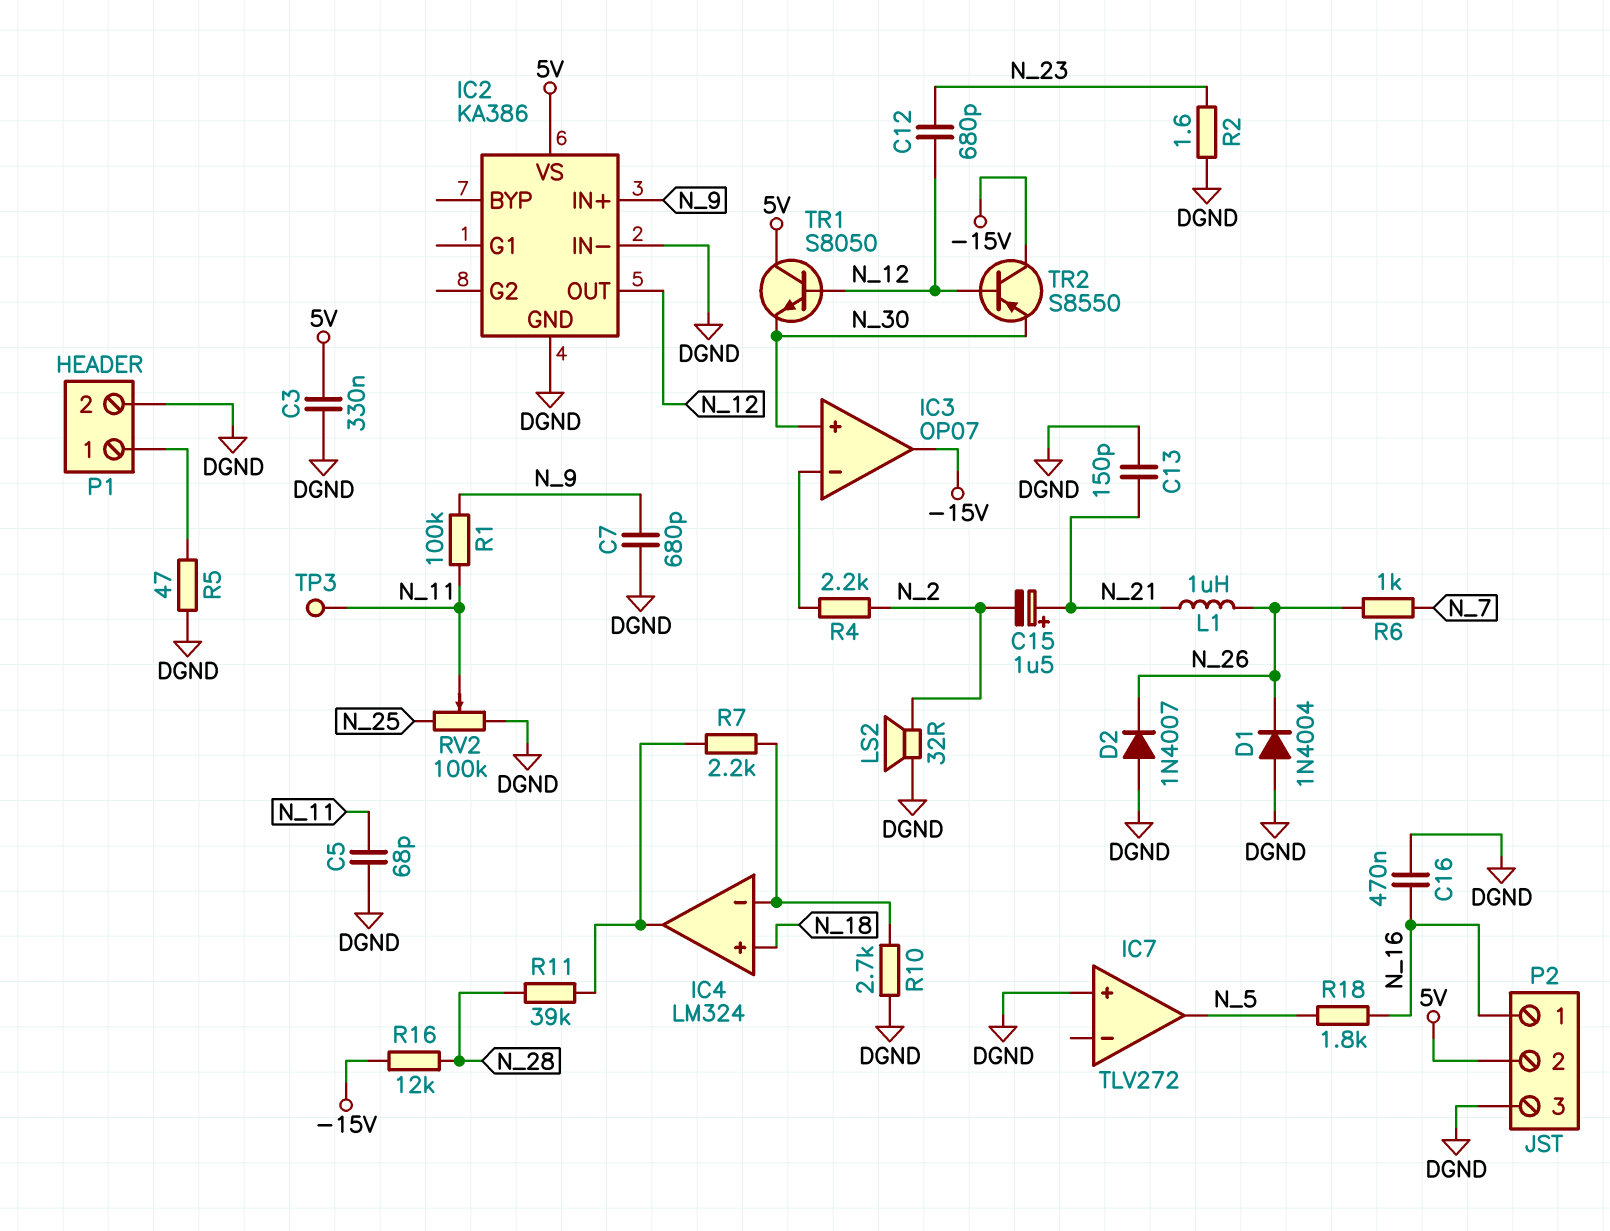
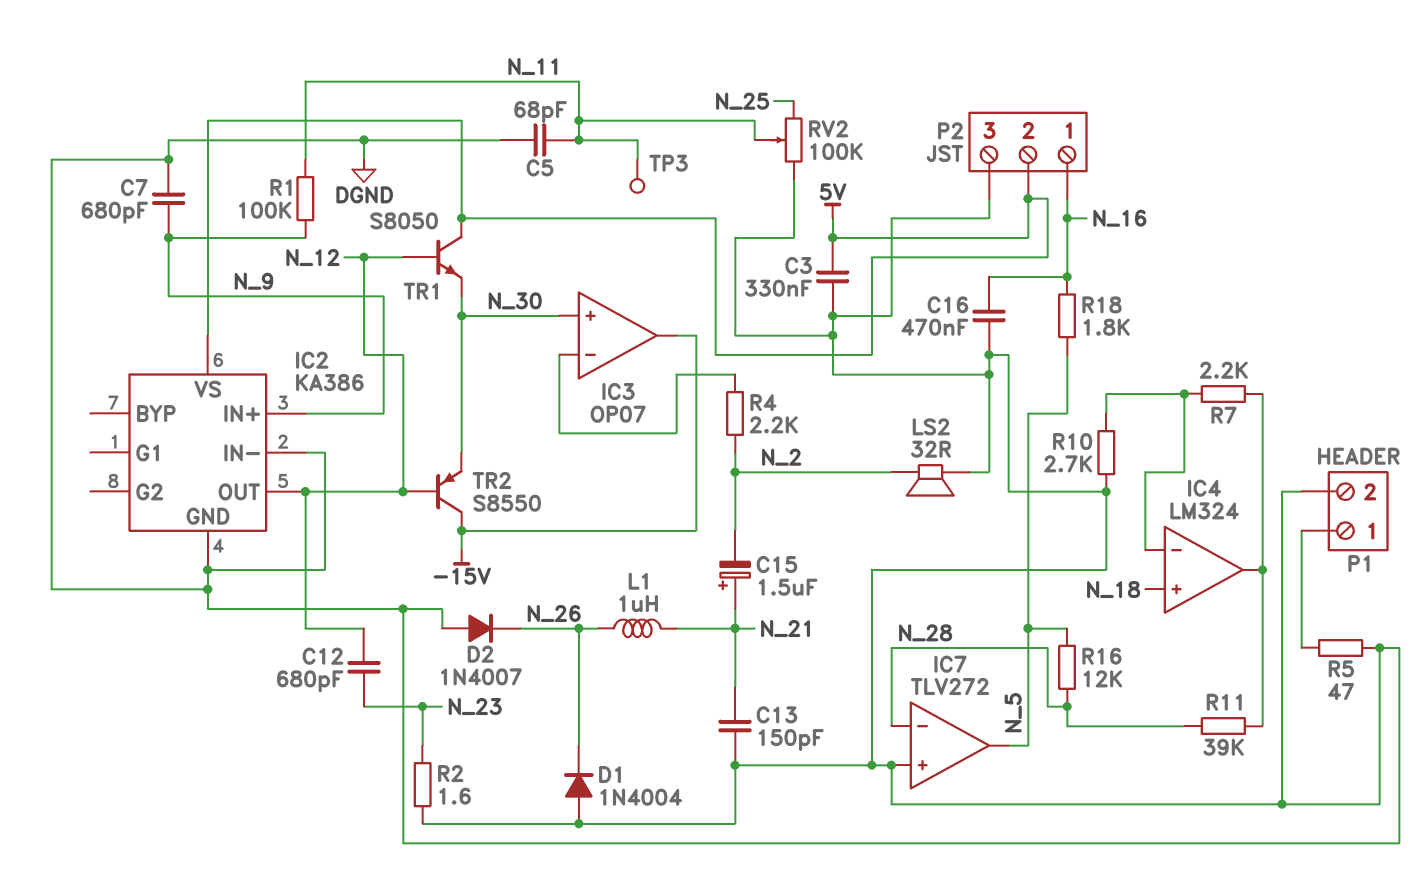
IC7 pin in-: none -> N_28
R6: 1k (N_7, N_26) -> none
R16: 12k (-15V, N_28) -> 12k (N_5, N_28)

